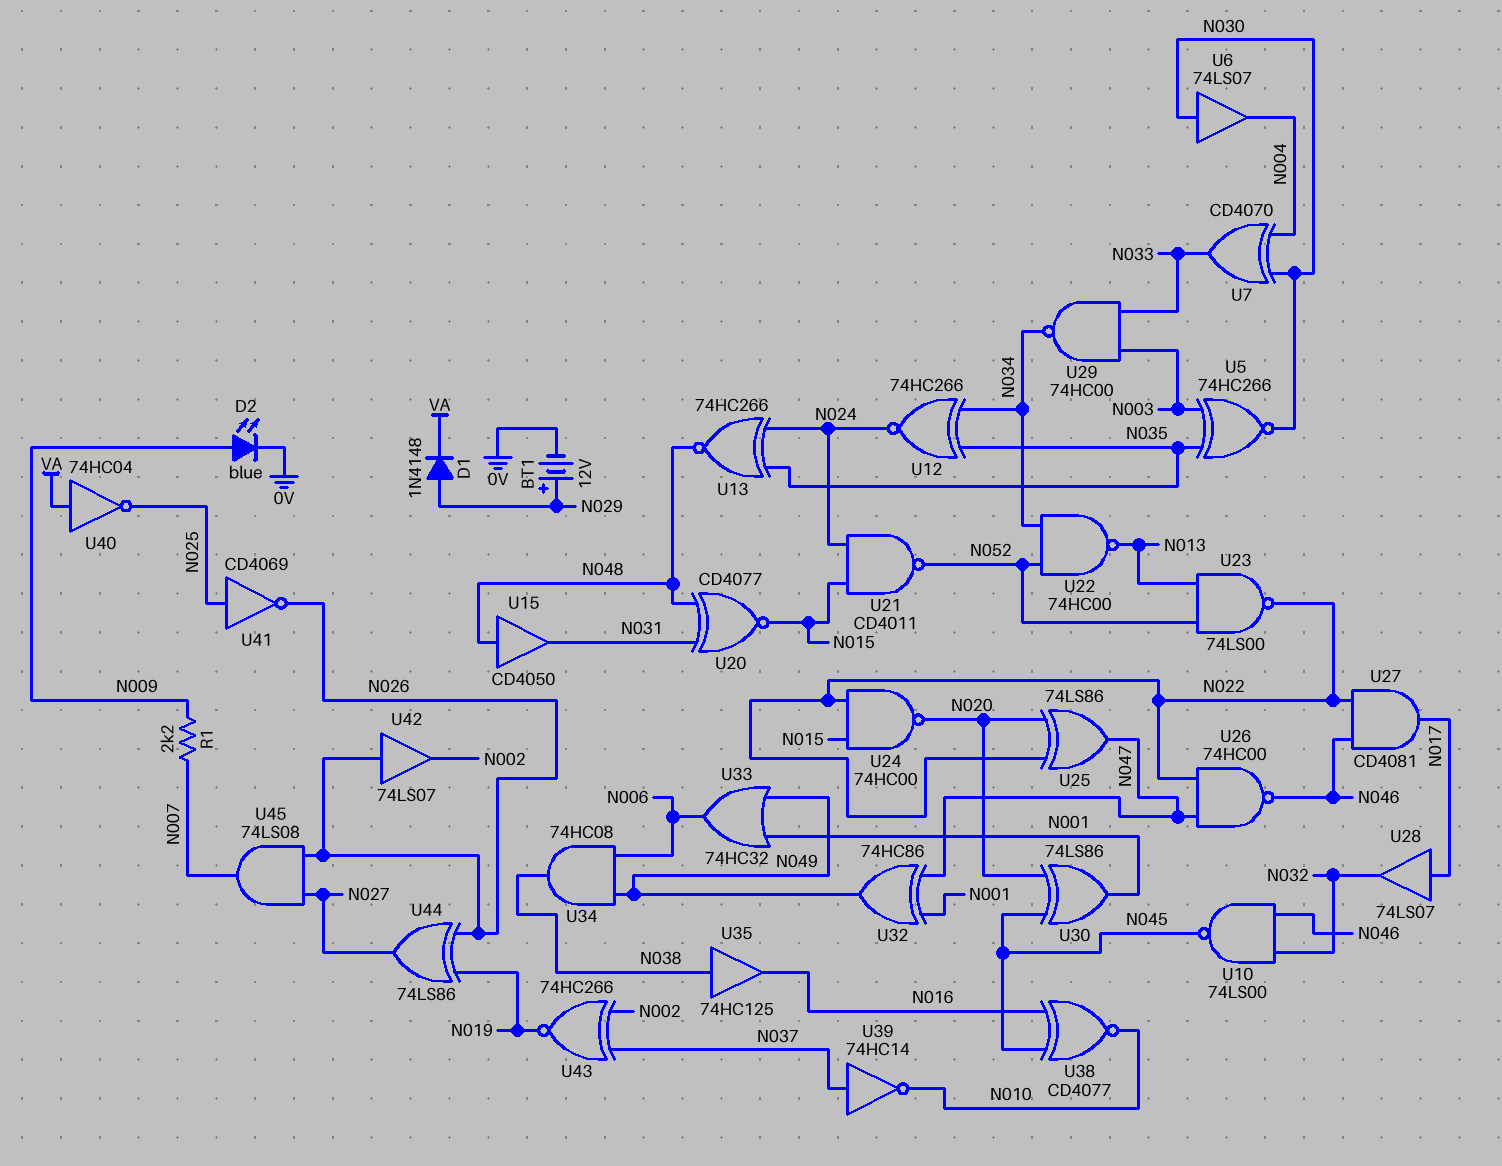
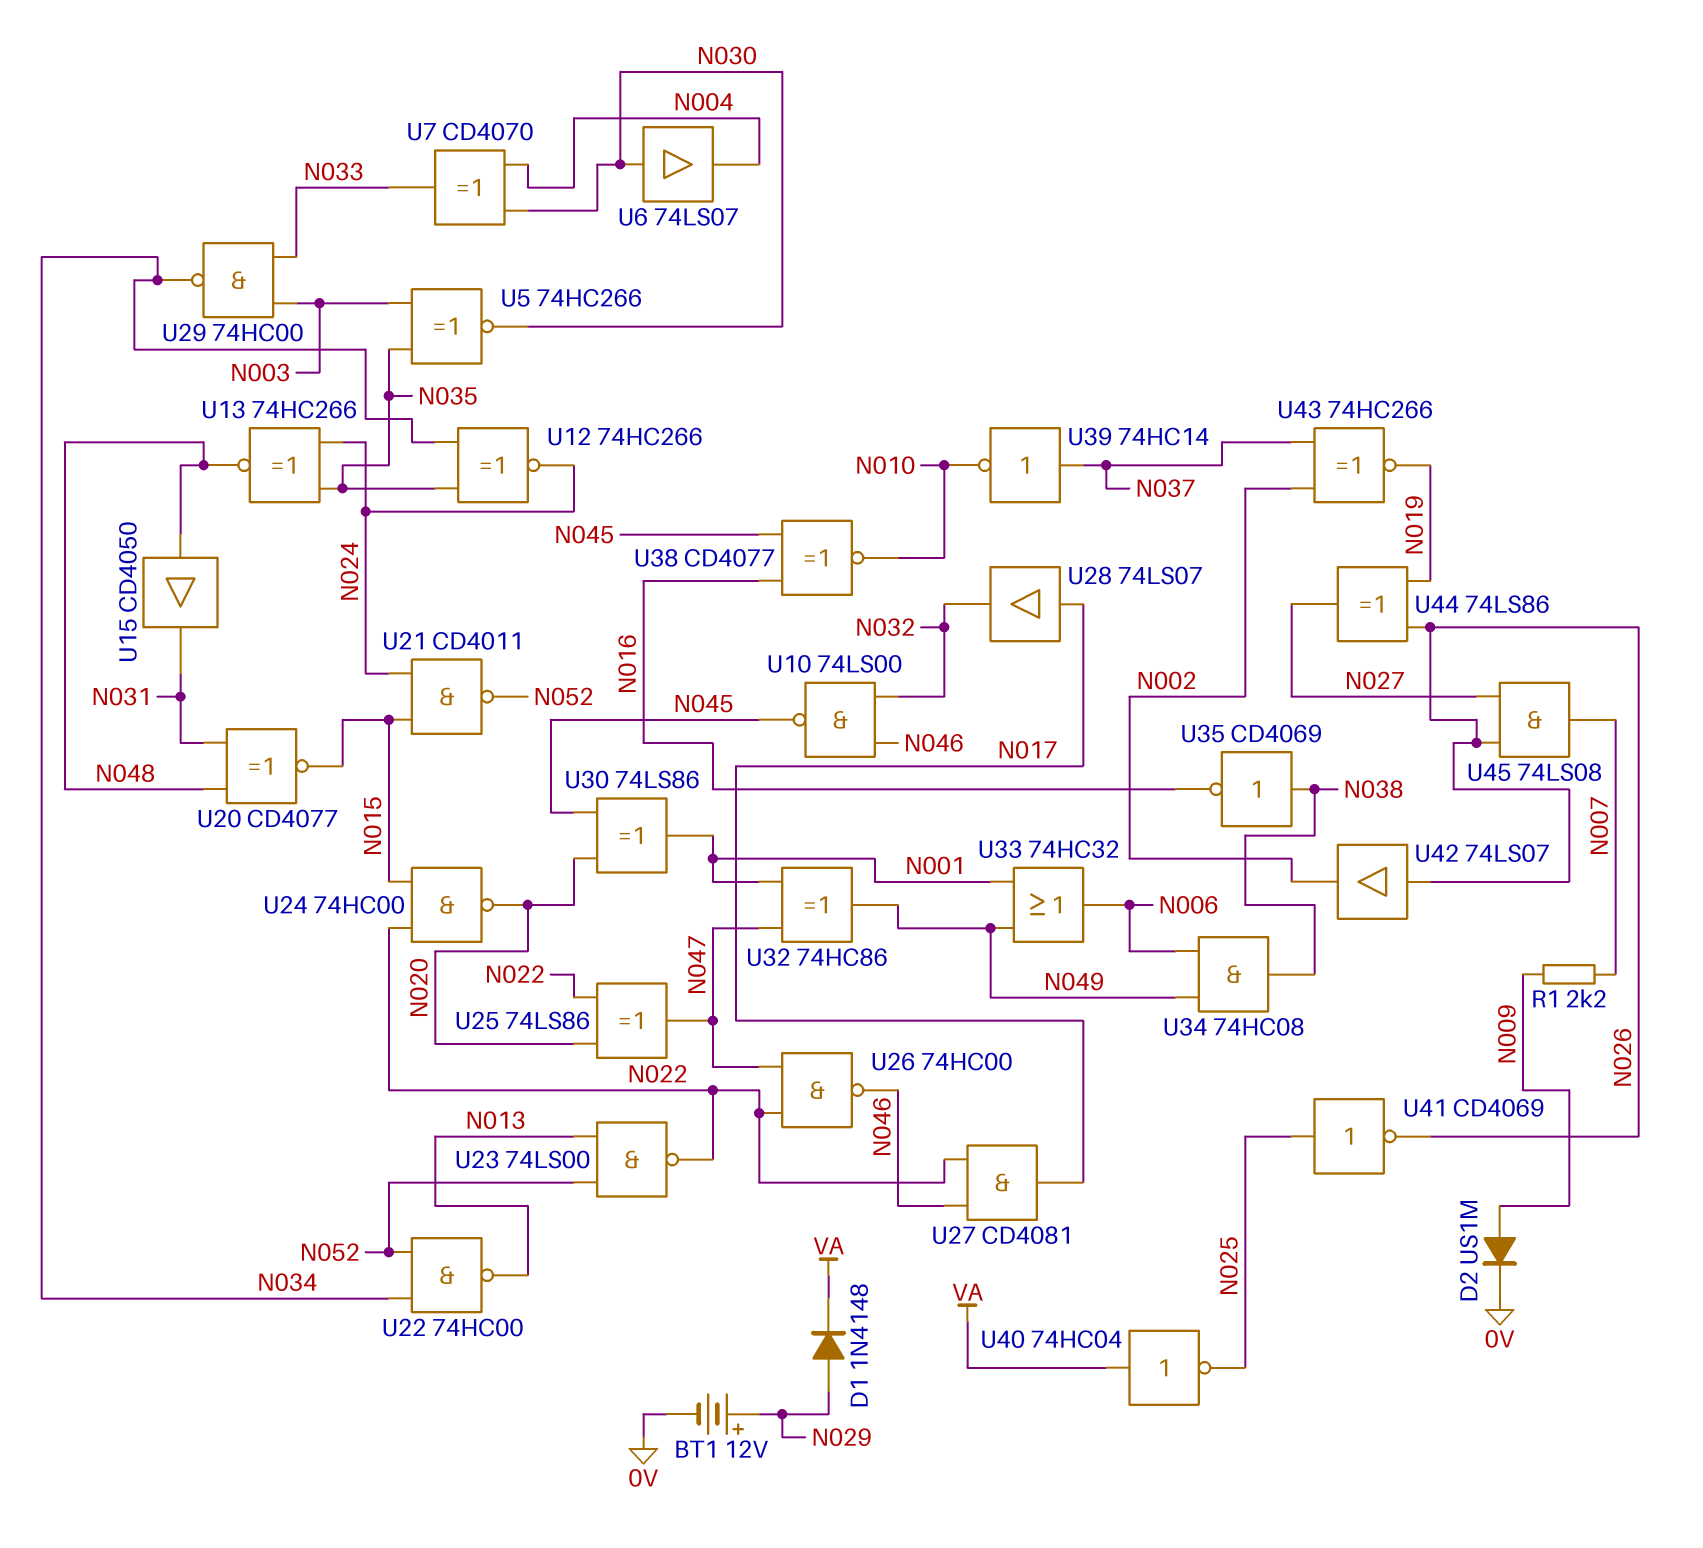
D2: LED blue (A N009, K 0V) -> diode US1M (A N009, K 0V)
U35: buffer 74HC125 (in N038, out N016) -> NOT CD4069 (in N038, out N016)

